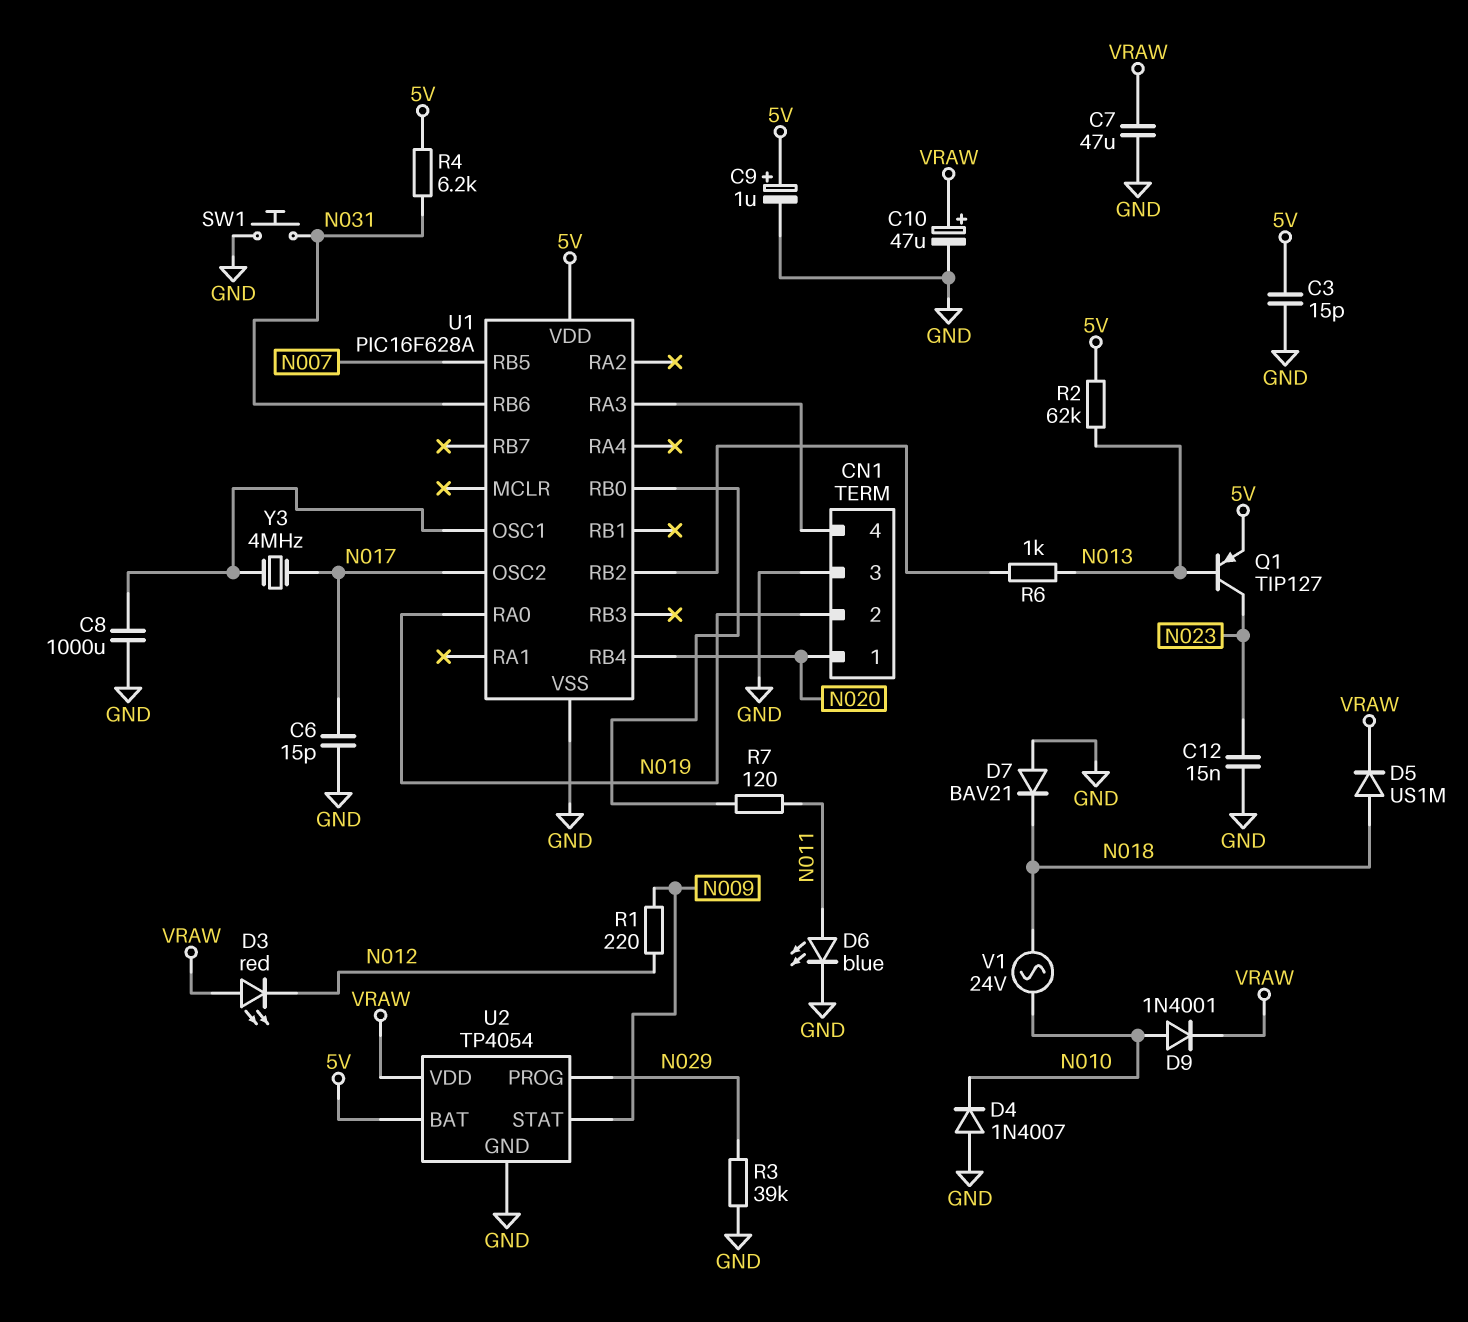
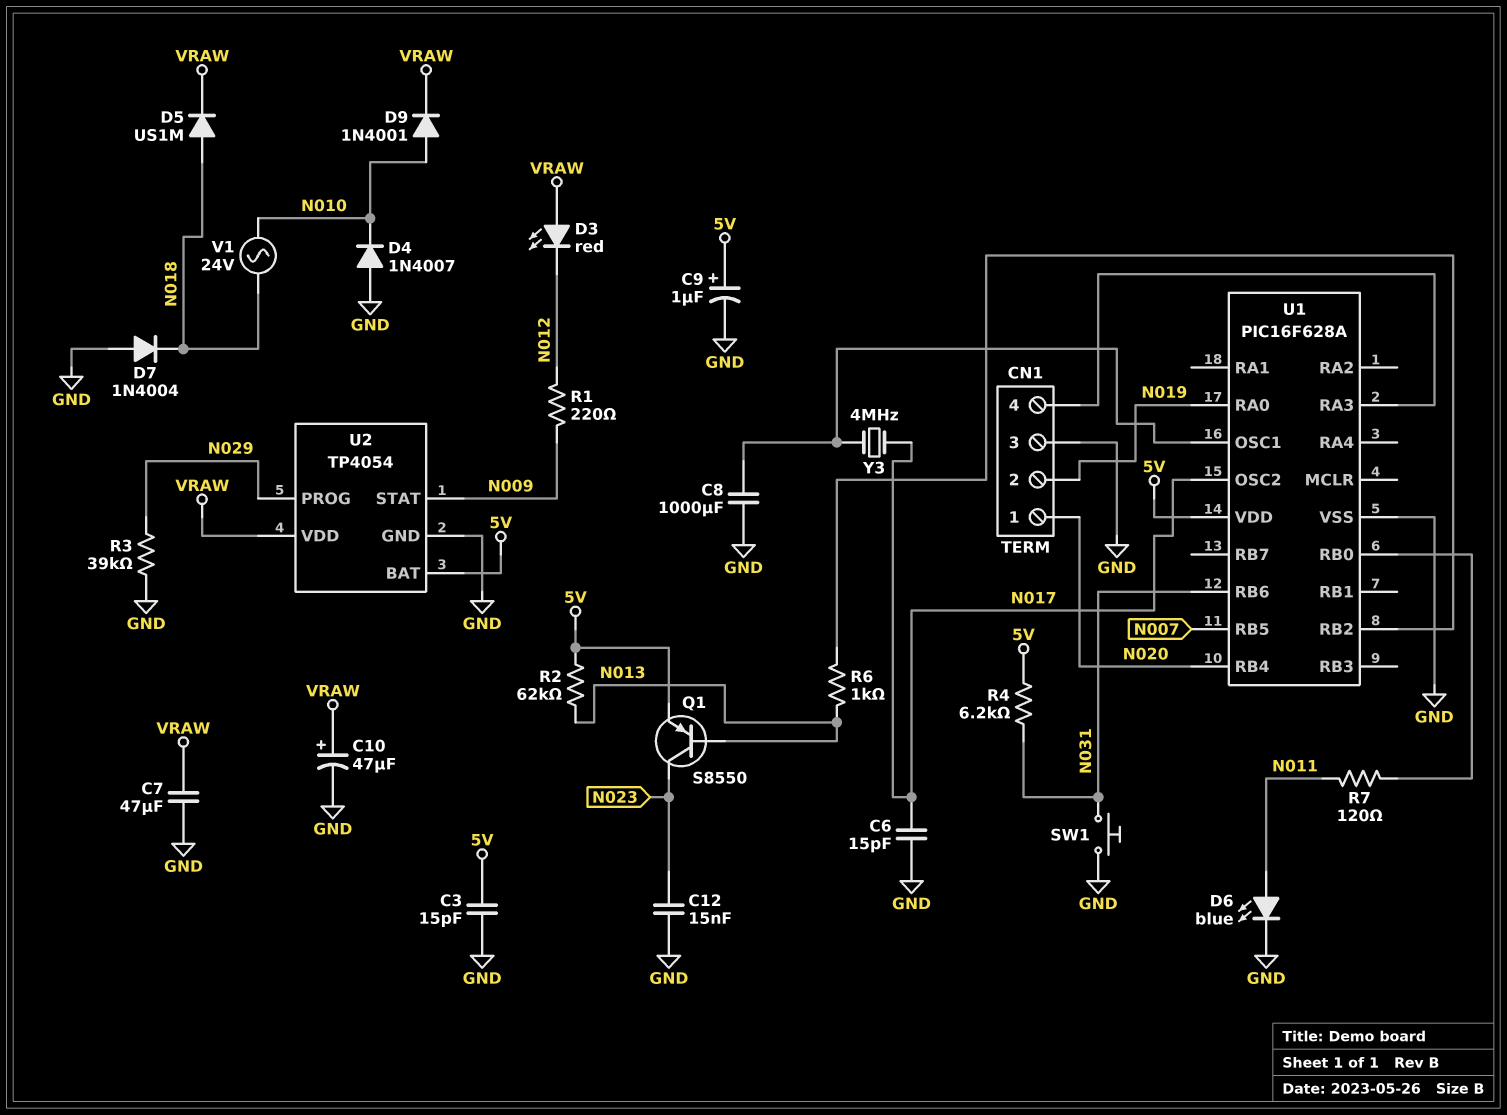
D7: diode BAV21 (A GND, K N018) -> diode 1N4004 (A GND, K N018)
Q1: PNP TIP127 (B N013, C N023, E 5V) -> PNP S8550 (B N013, C N023, E 5V)

